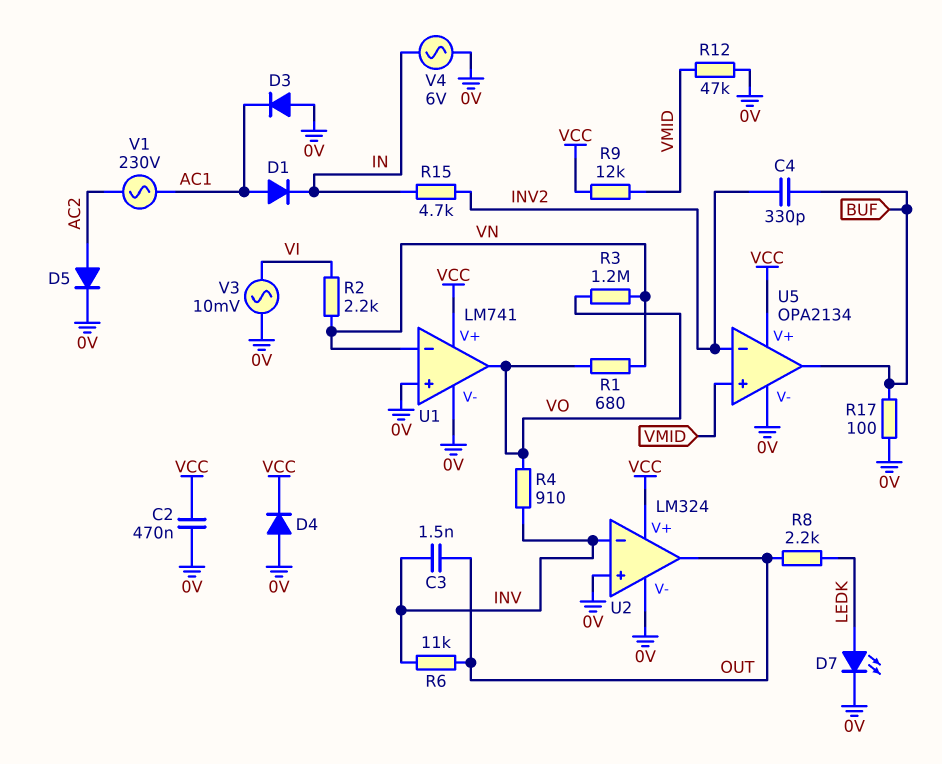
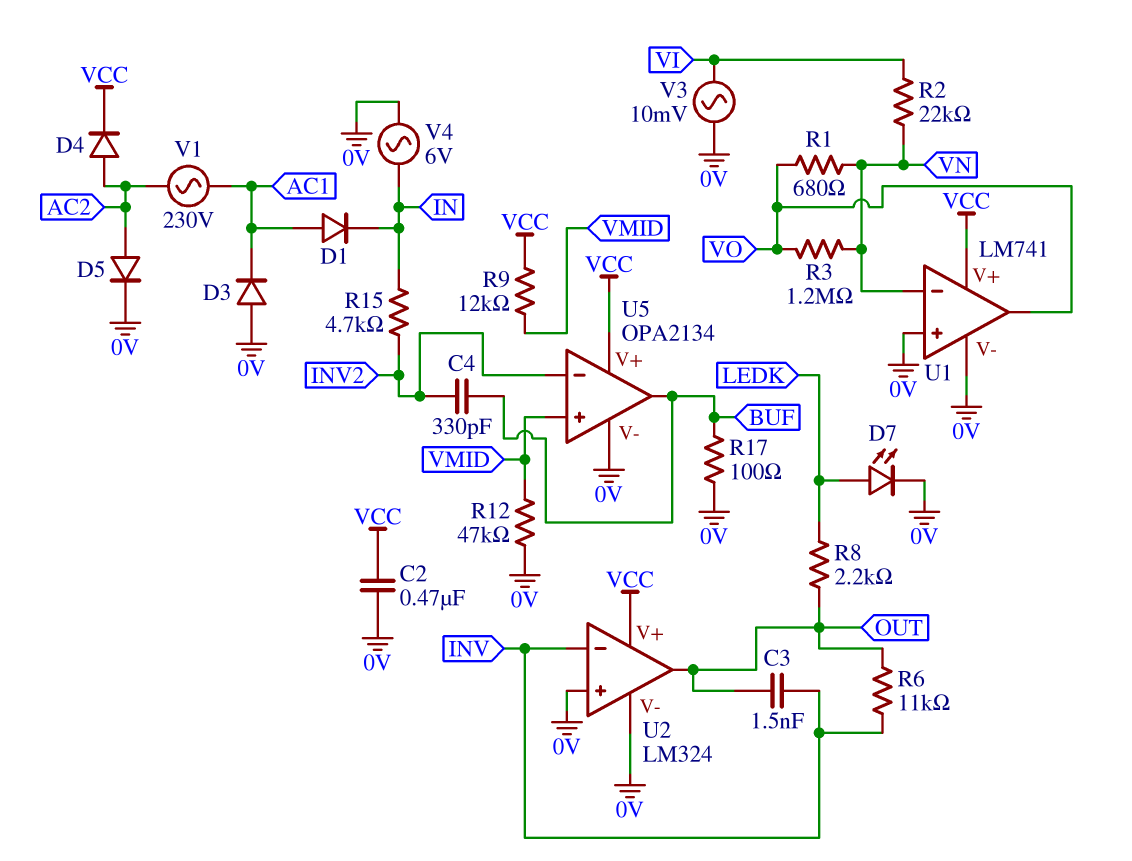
D4: diode (A 0V, K VCC) -> diode (A AC2, K VCC)
R2: 2.2k (VI, VN) -> 22k (VI, VN)
R4: 910 (INV, VO) -> none

